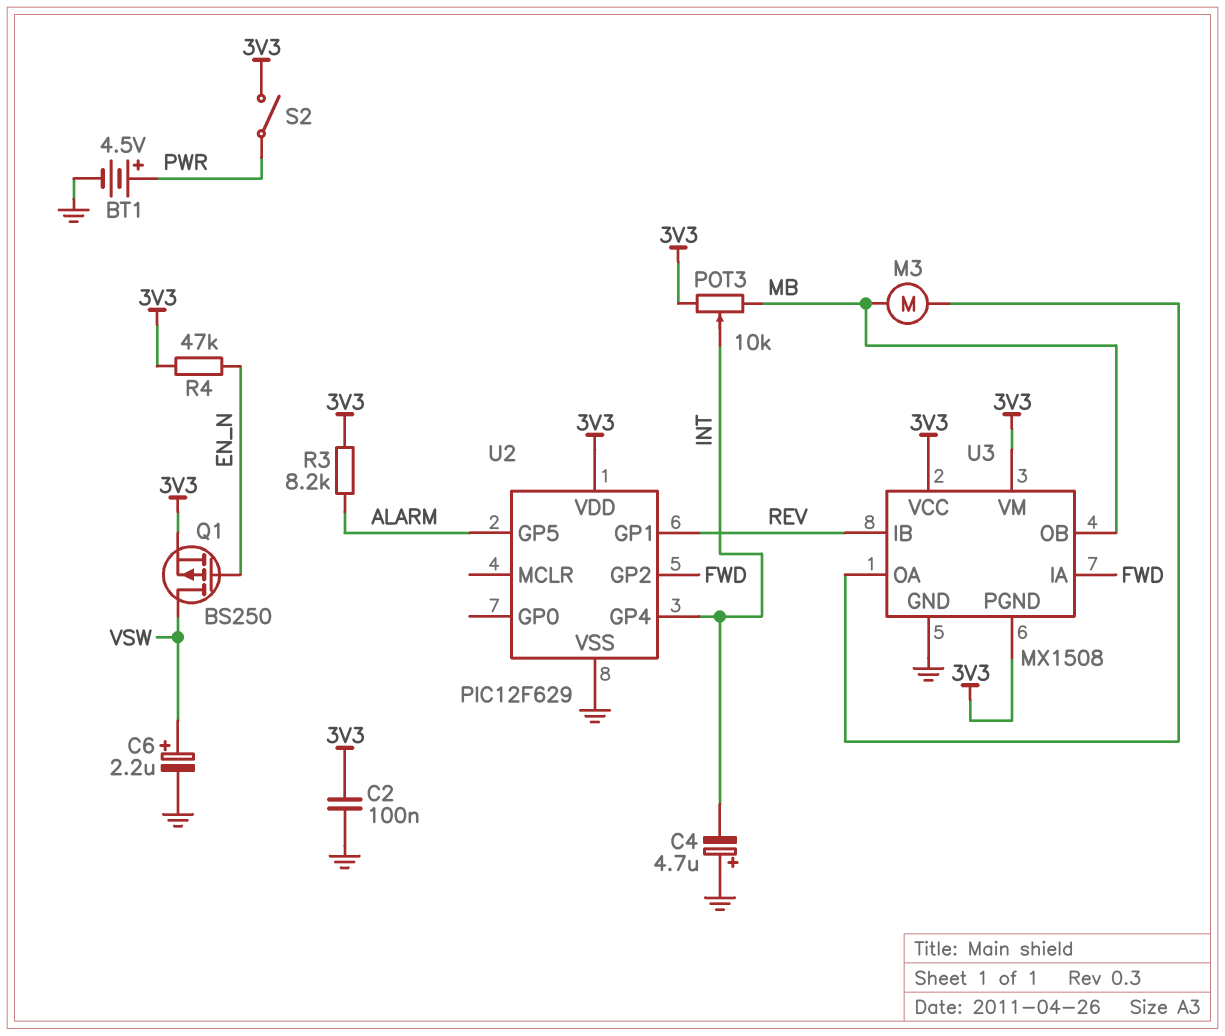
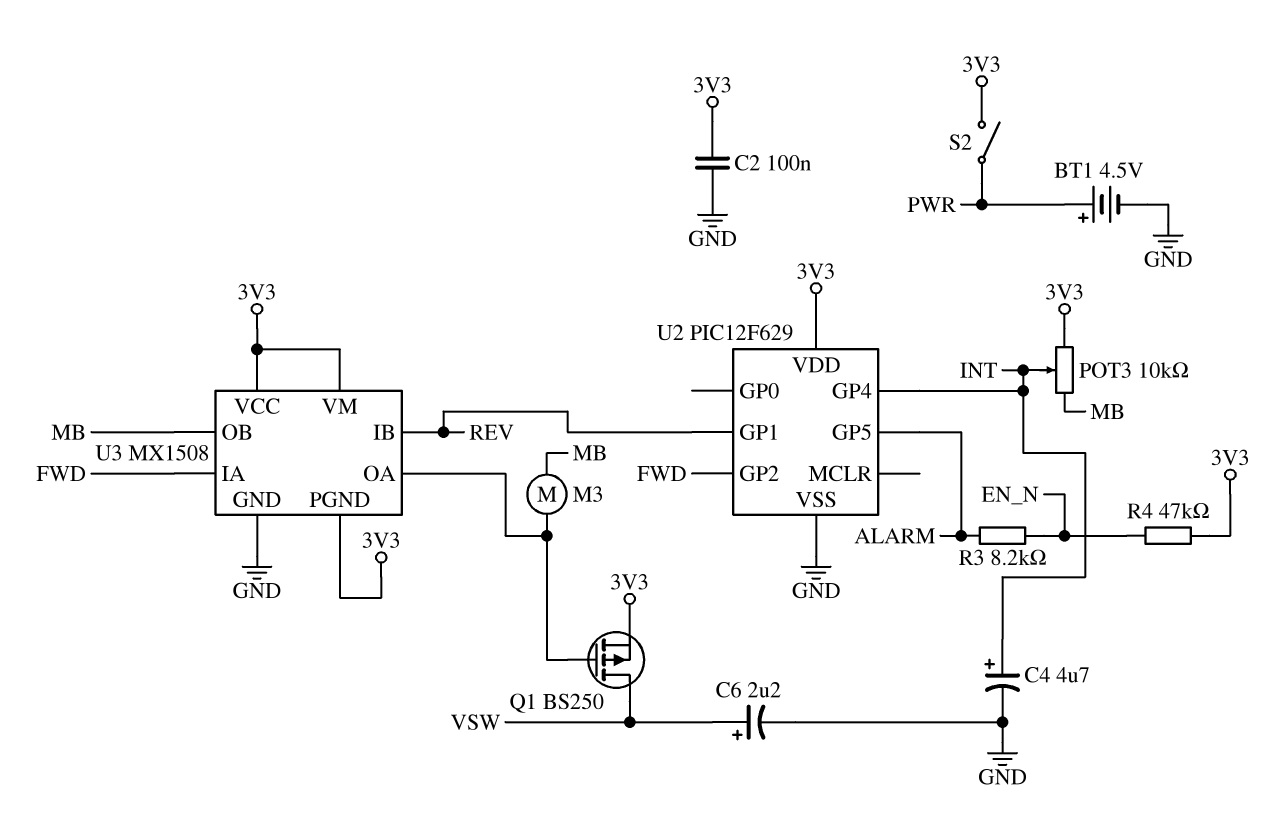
C4: 4.7uF (plus GND, minus INT) -> 4.7uF (plus INT, minus GND)
Q1: PMOS BS250 (G EN_N, D VSW, S 3V3) -> PMOS BS250 (G U3/OA, D VSW, S 3V3)
R3: 8.2k (3V3, ALARM) -> 8.2k (ALARM, EN_N)

